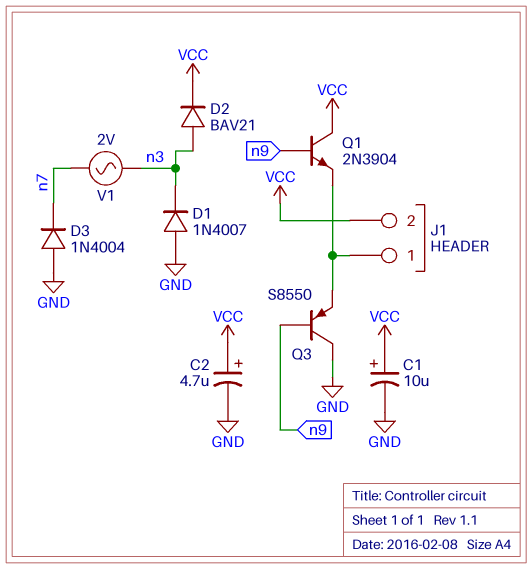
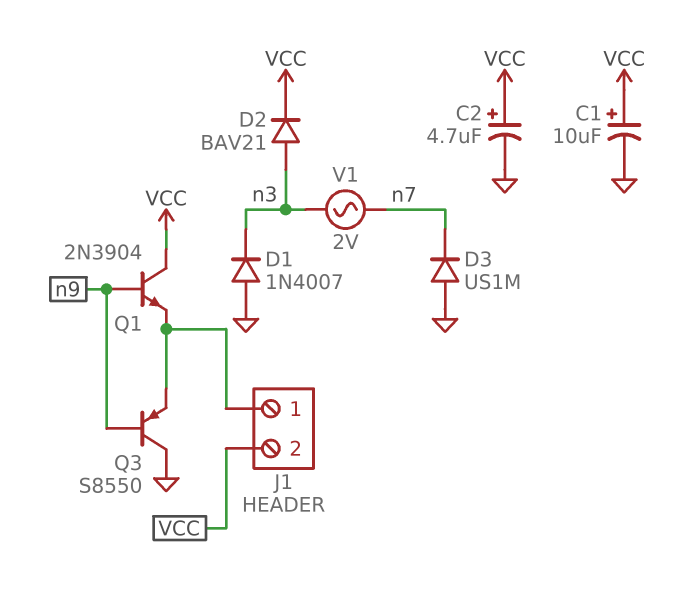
D3: diode 1N4004 (A GND, K n7) -> diode US1M (A GND, K n7)

